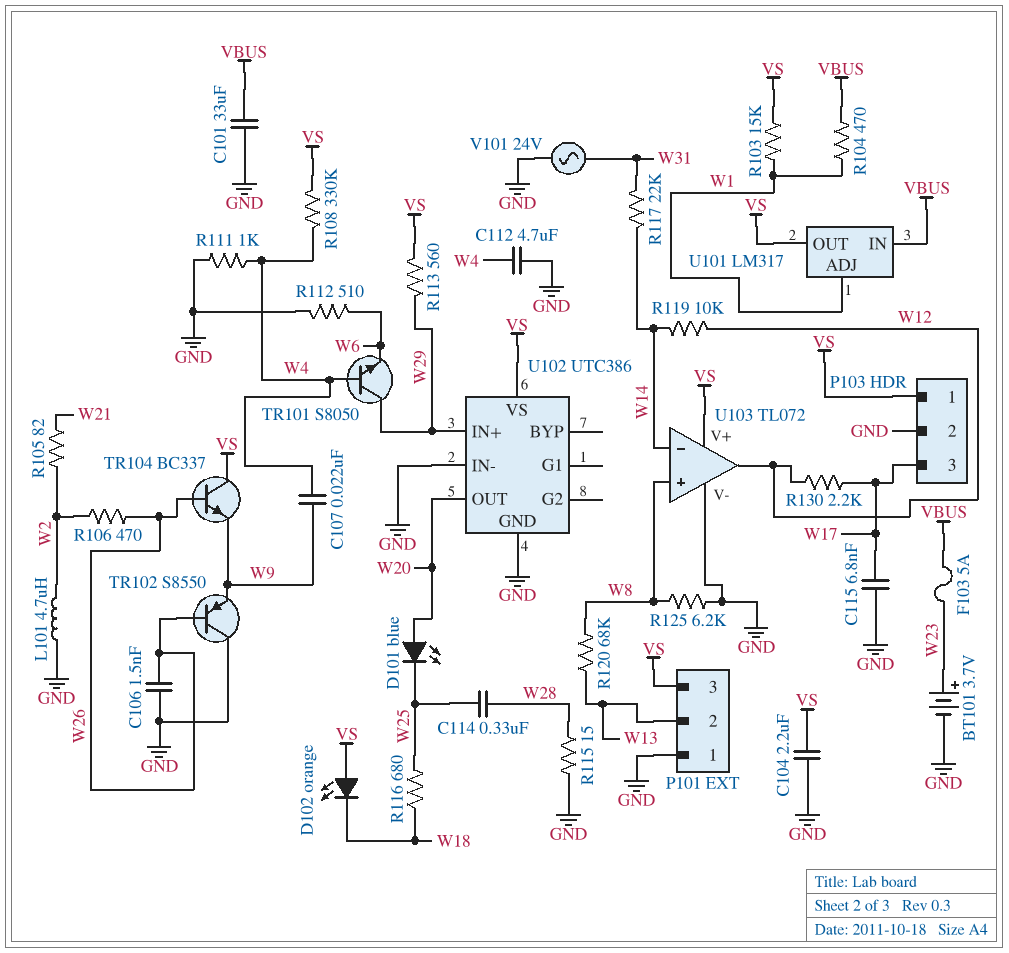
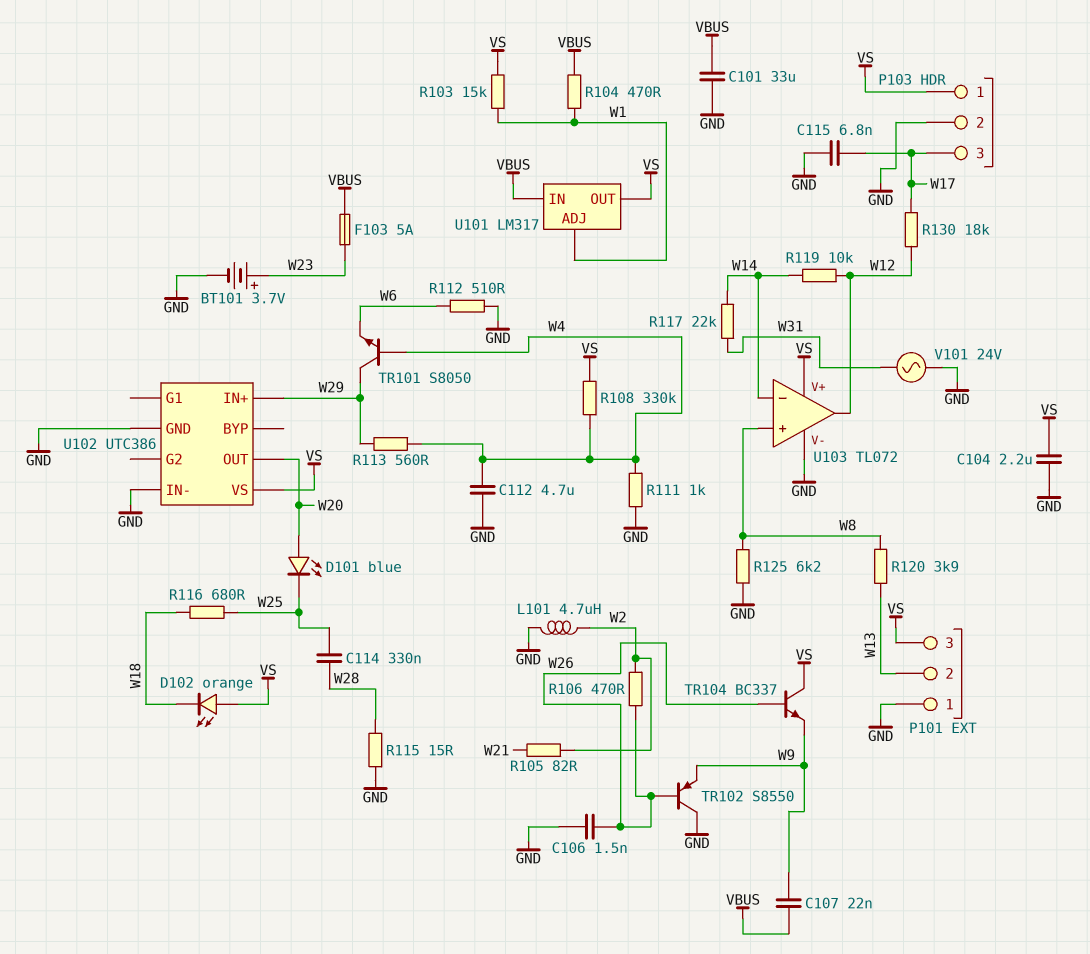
C107: 22nF (W4, W9) -> 22nF (VBUS, W9)
R113: 560 (VS, W29) -> 560 (W4, W29)
R120: 68k (W8, W13) -> 3.9k (W8, W13)
R130: 2.2k (W12, W17) -> 18k (W12, W17)

